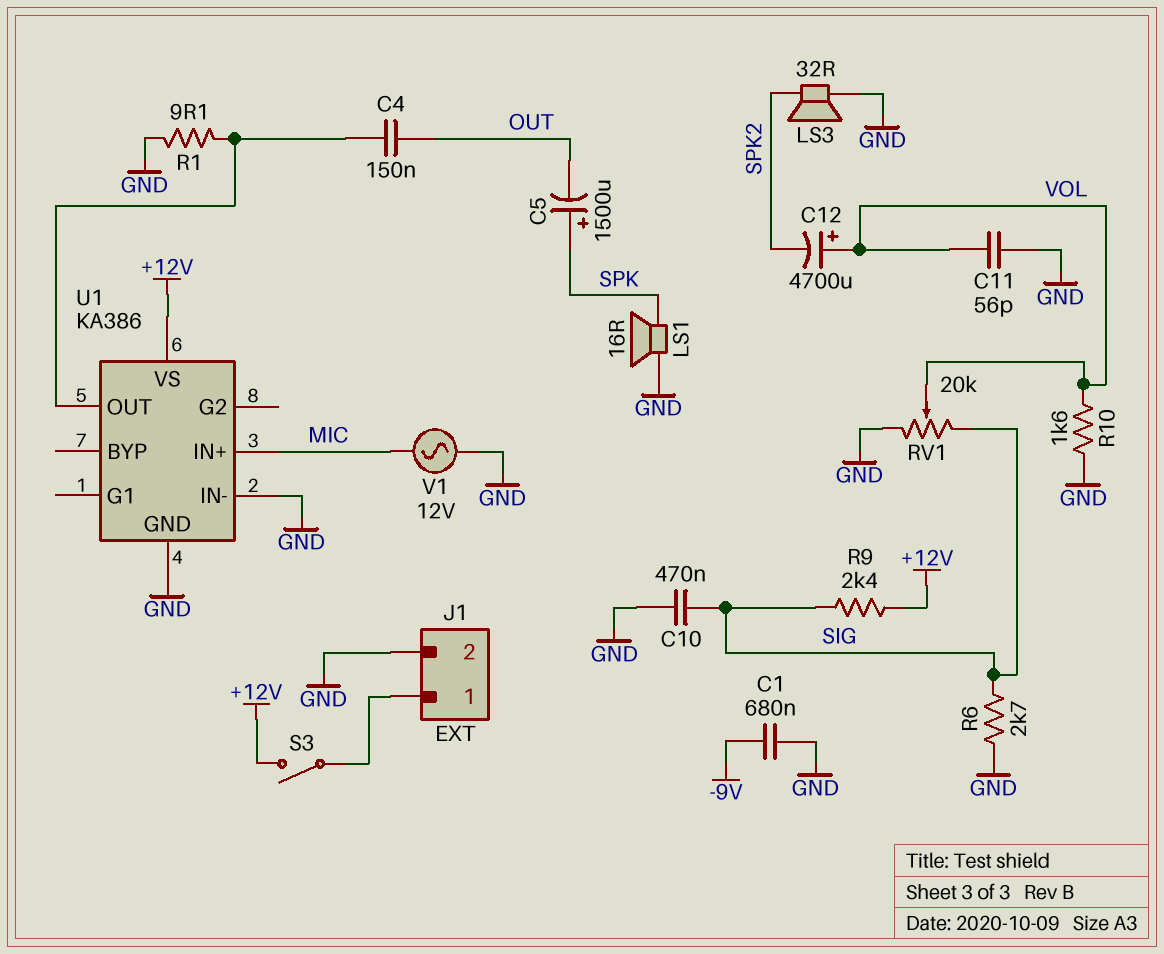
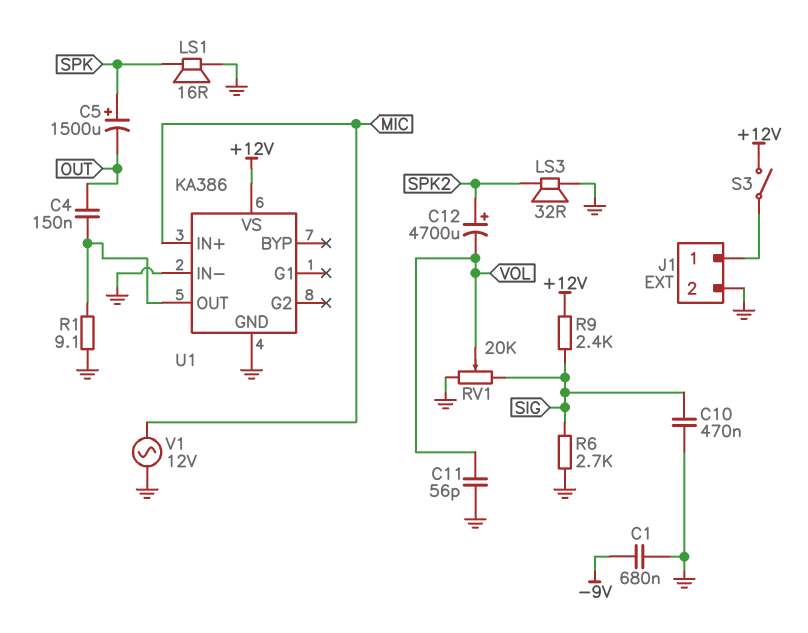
C12: 4700uF (plus VOL, minus SPK2) -> 4700uF (plus SPK2, minus VOL)
R10: 1.6k (GND, VOL) -> none

